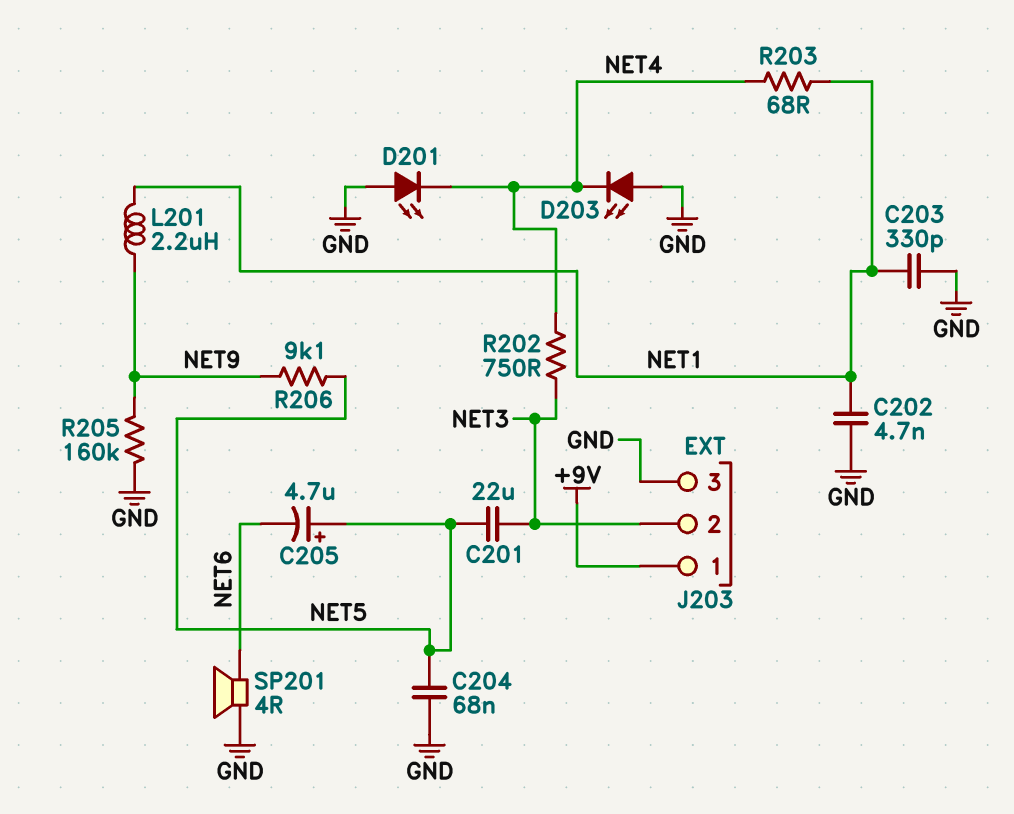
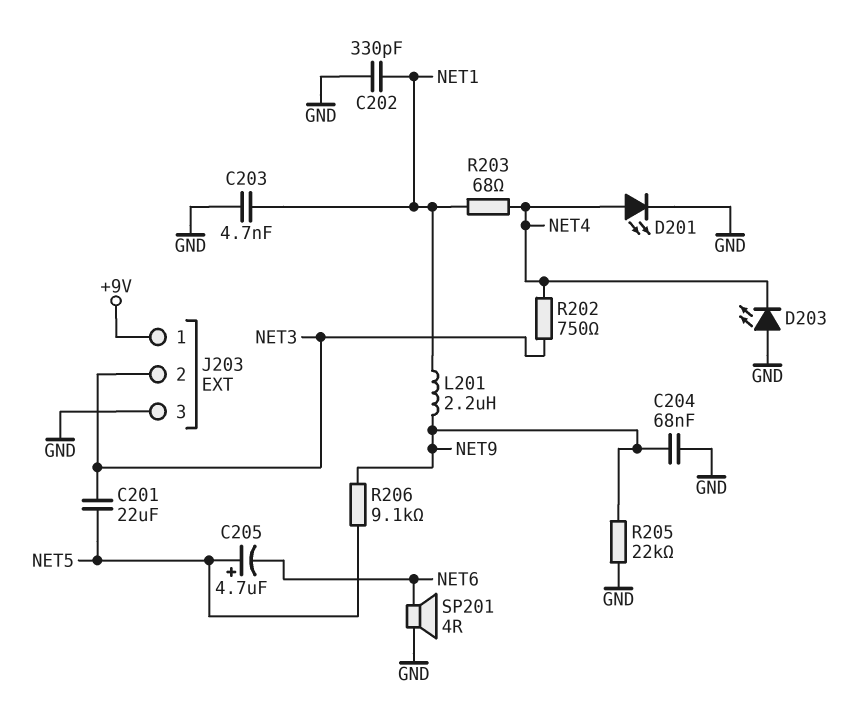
C202: 4.7nF (GND, NET1) -> 330pF (GND, NET1)
C203: 330pF (GND, NET1) -> 4.7nF (GND, NET1)
C204: 68nF (GND, NET5) -> 68nF (GND, NET9)
D201: LED (A GND, K NET4) -> LED (A NET4, K GND)
R205: 160k (GND, NET9) -> 22k (GND, NET9)

